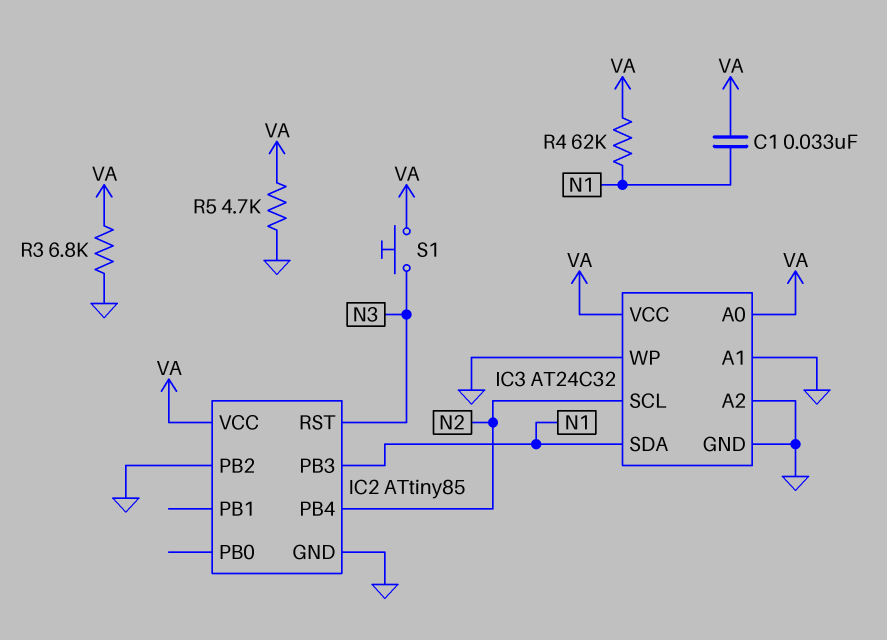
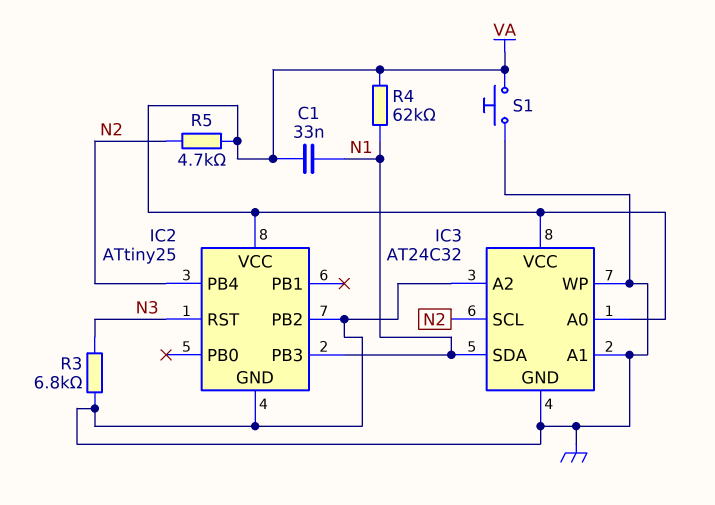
IC2: ATtiny85 -> ATtiny25
R3: 6.8k (GND, VA) -> 6.8k (GND, N3)
R5: 4.7k (GND, VA) -> 4.7k (N2, VA)
S1: button (N3, VA) -> button (GND, VA)

